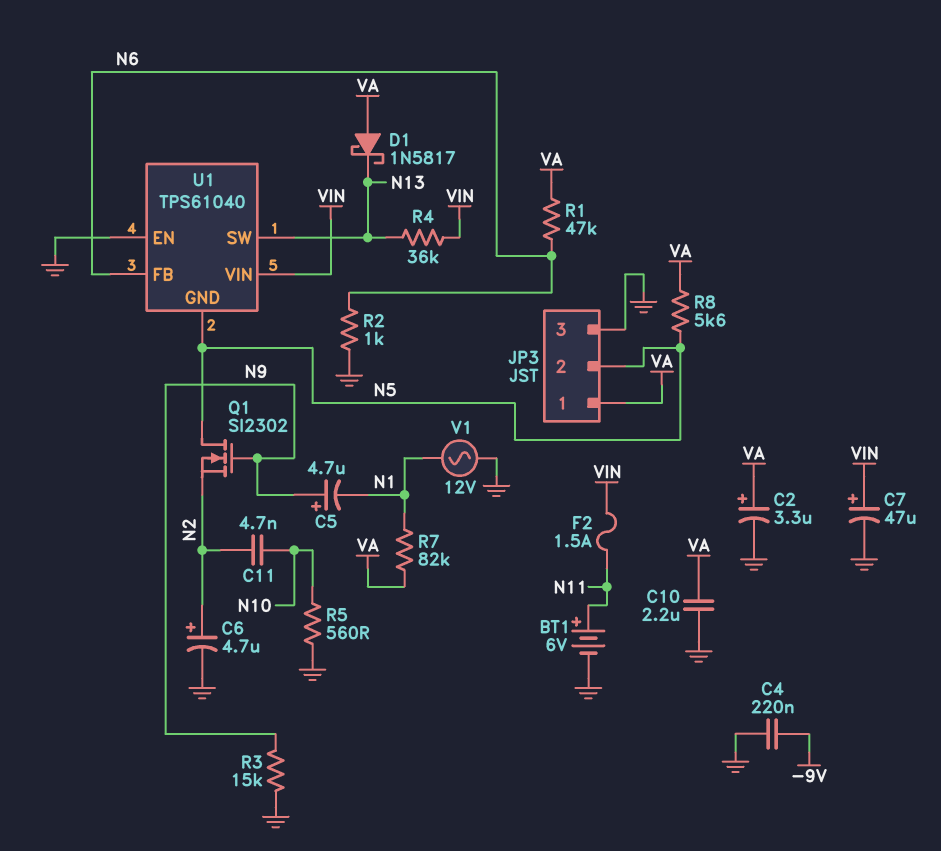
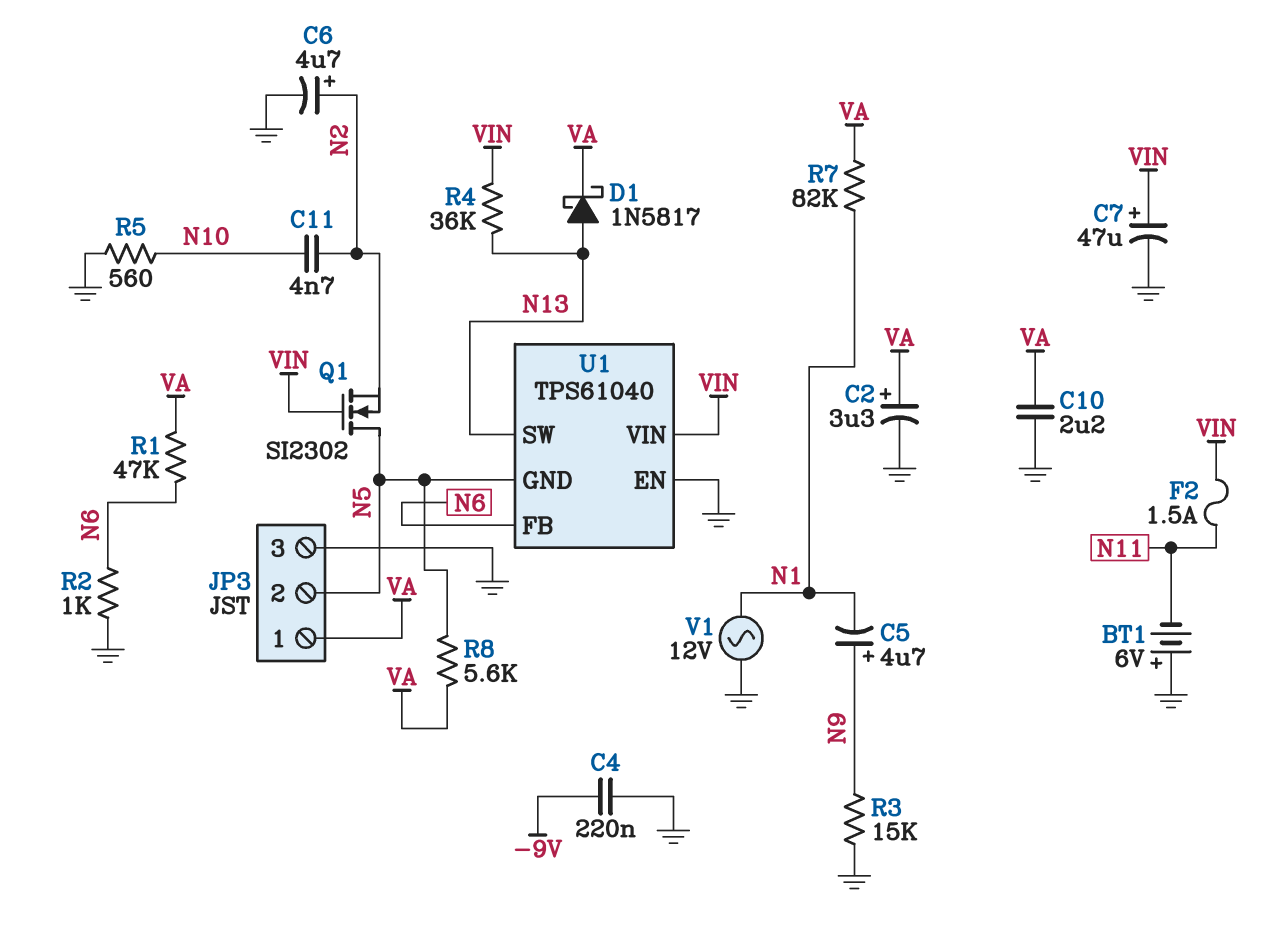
BT1: 6V (plus N11, minus GND) -> 6V (plus GND, minus N11)
D1: schottky 1N5817 (A VA, K N13) -> schottky 1N5817 (A N13, K VA)
Q1: NMOS SI2302 (G N9, D N5, S N2) -> NMOS SI2302 (G VIN, D N5, S N2)

